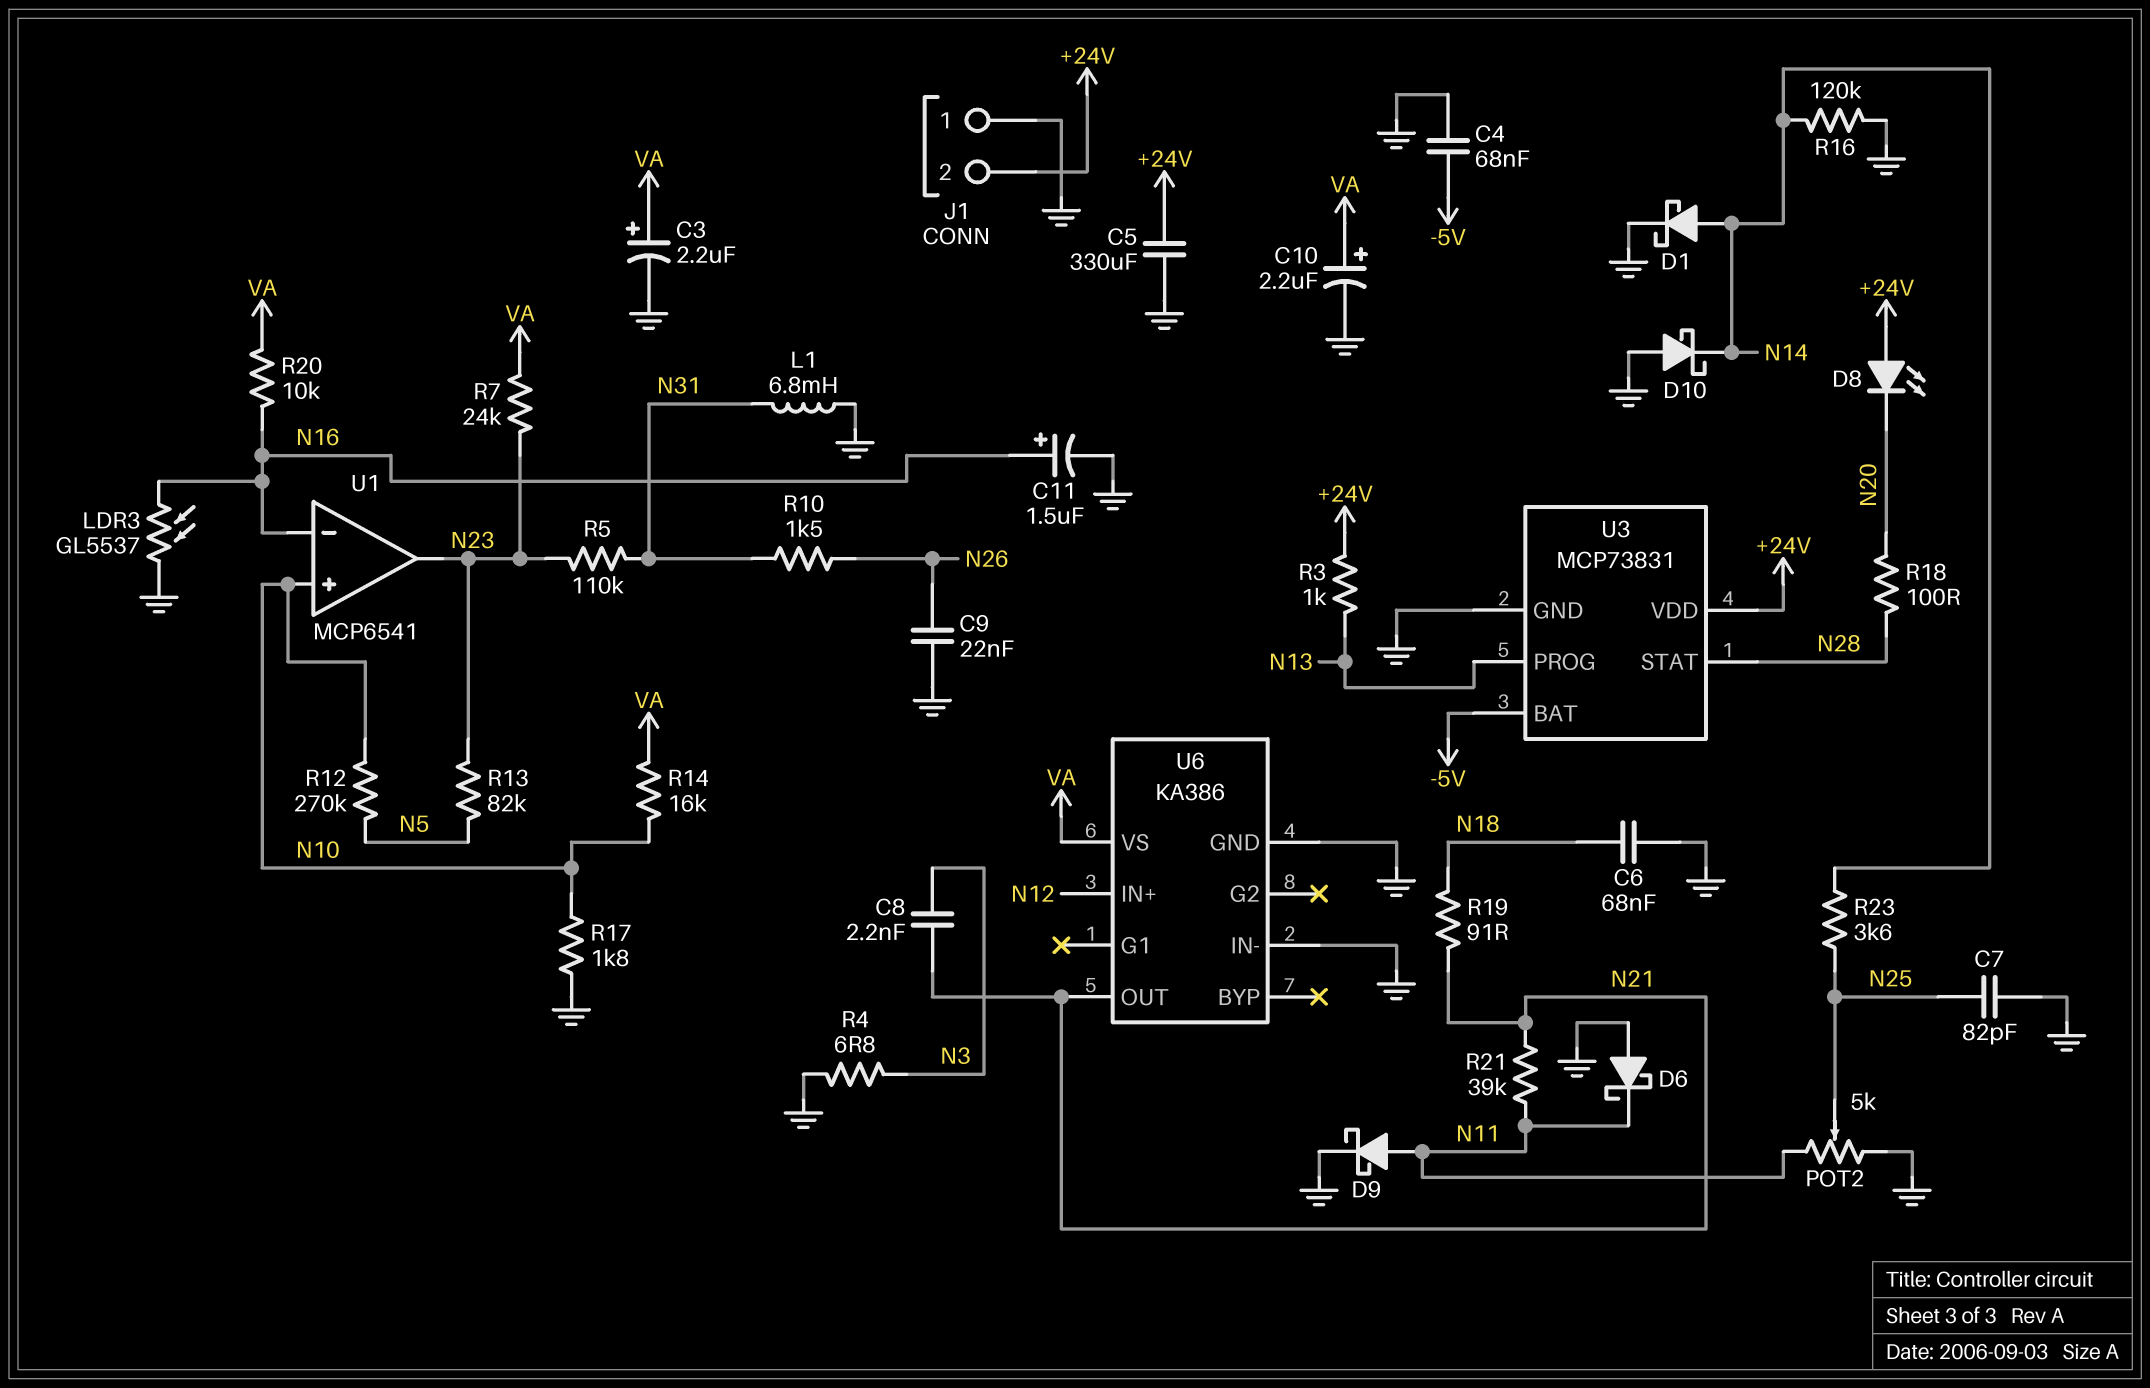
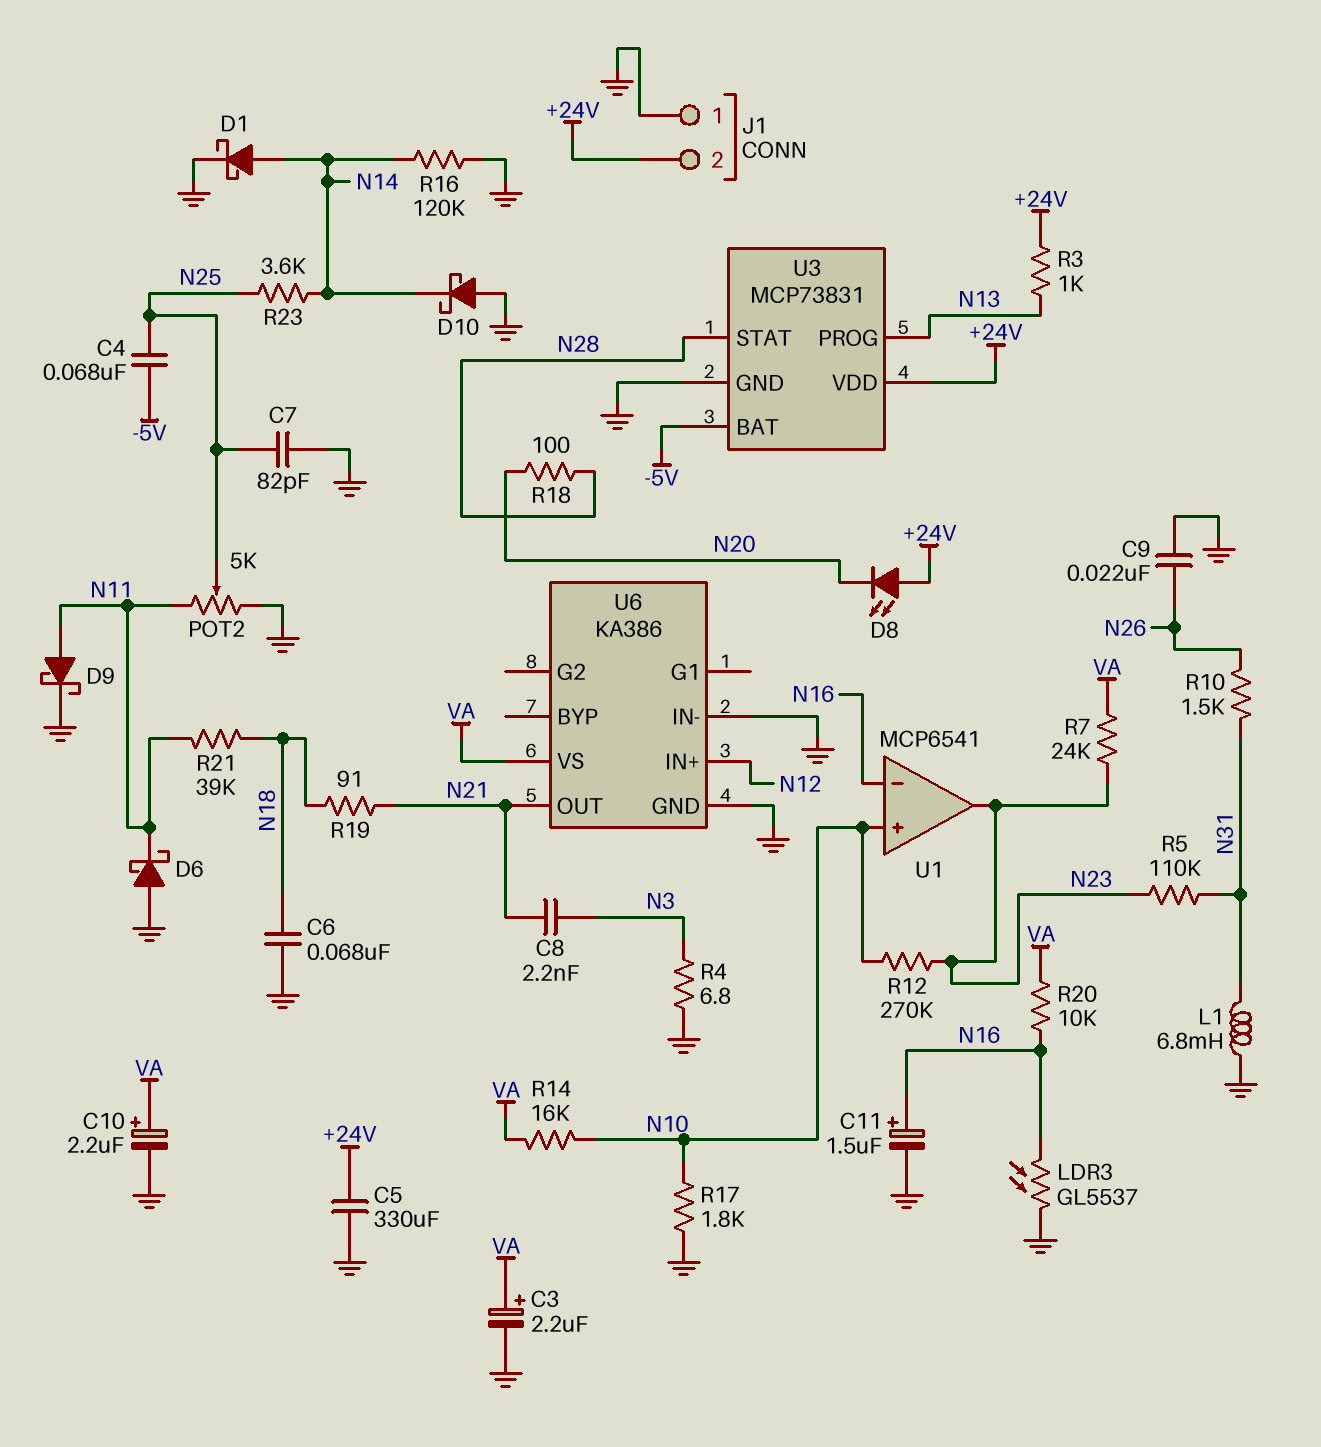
C4: 68nF (-5V, GND) -> 68nF (-5V, N25)
R12: 270k (N5, N10) -> 270k (N10, N23)
R13: 82k (N5, N23) -> none
R21: 39k (N11, N21) -> 39k (N11, N18)

